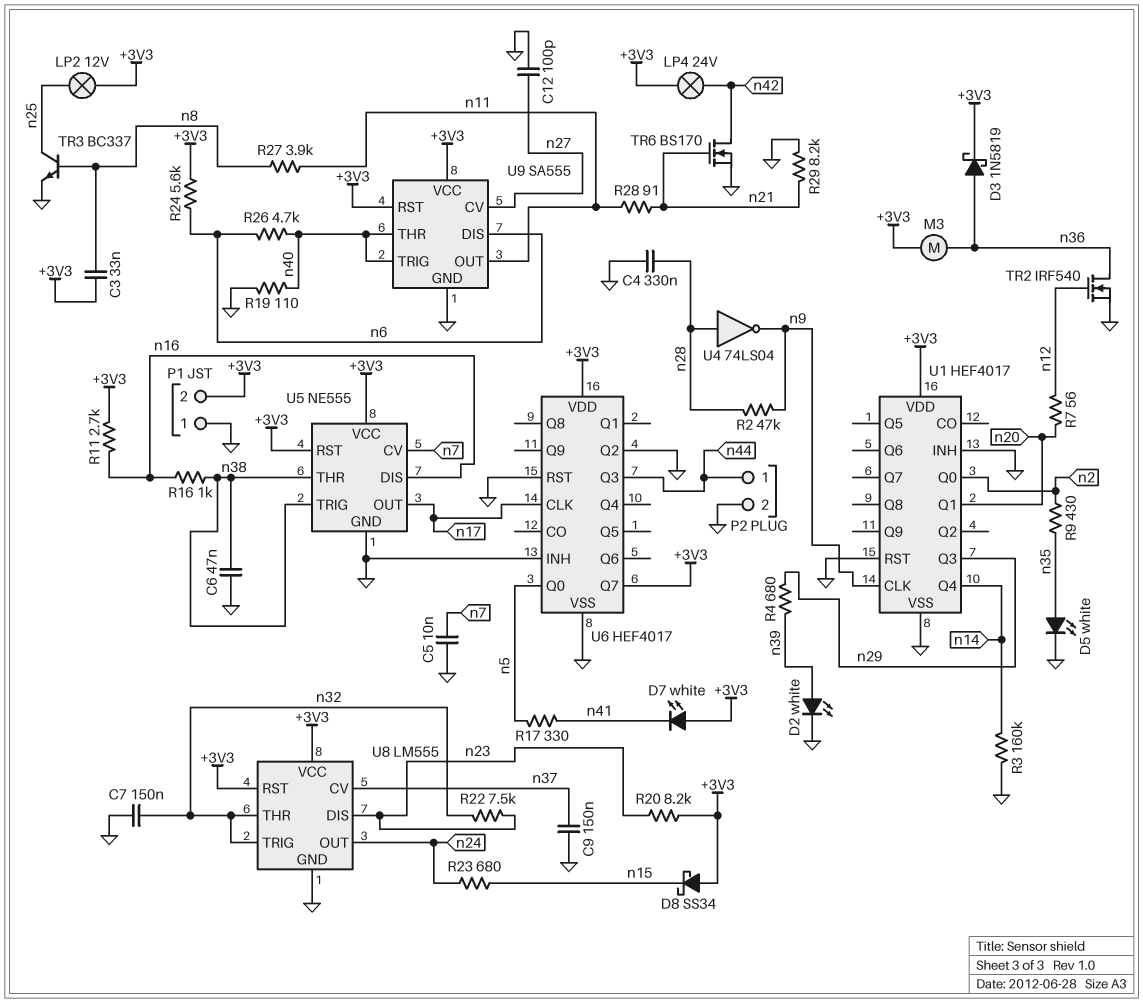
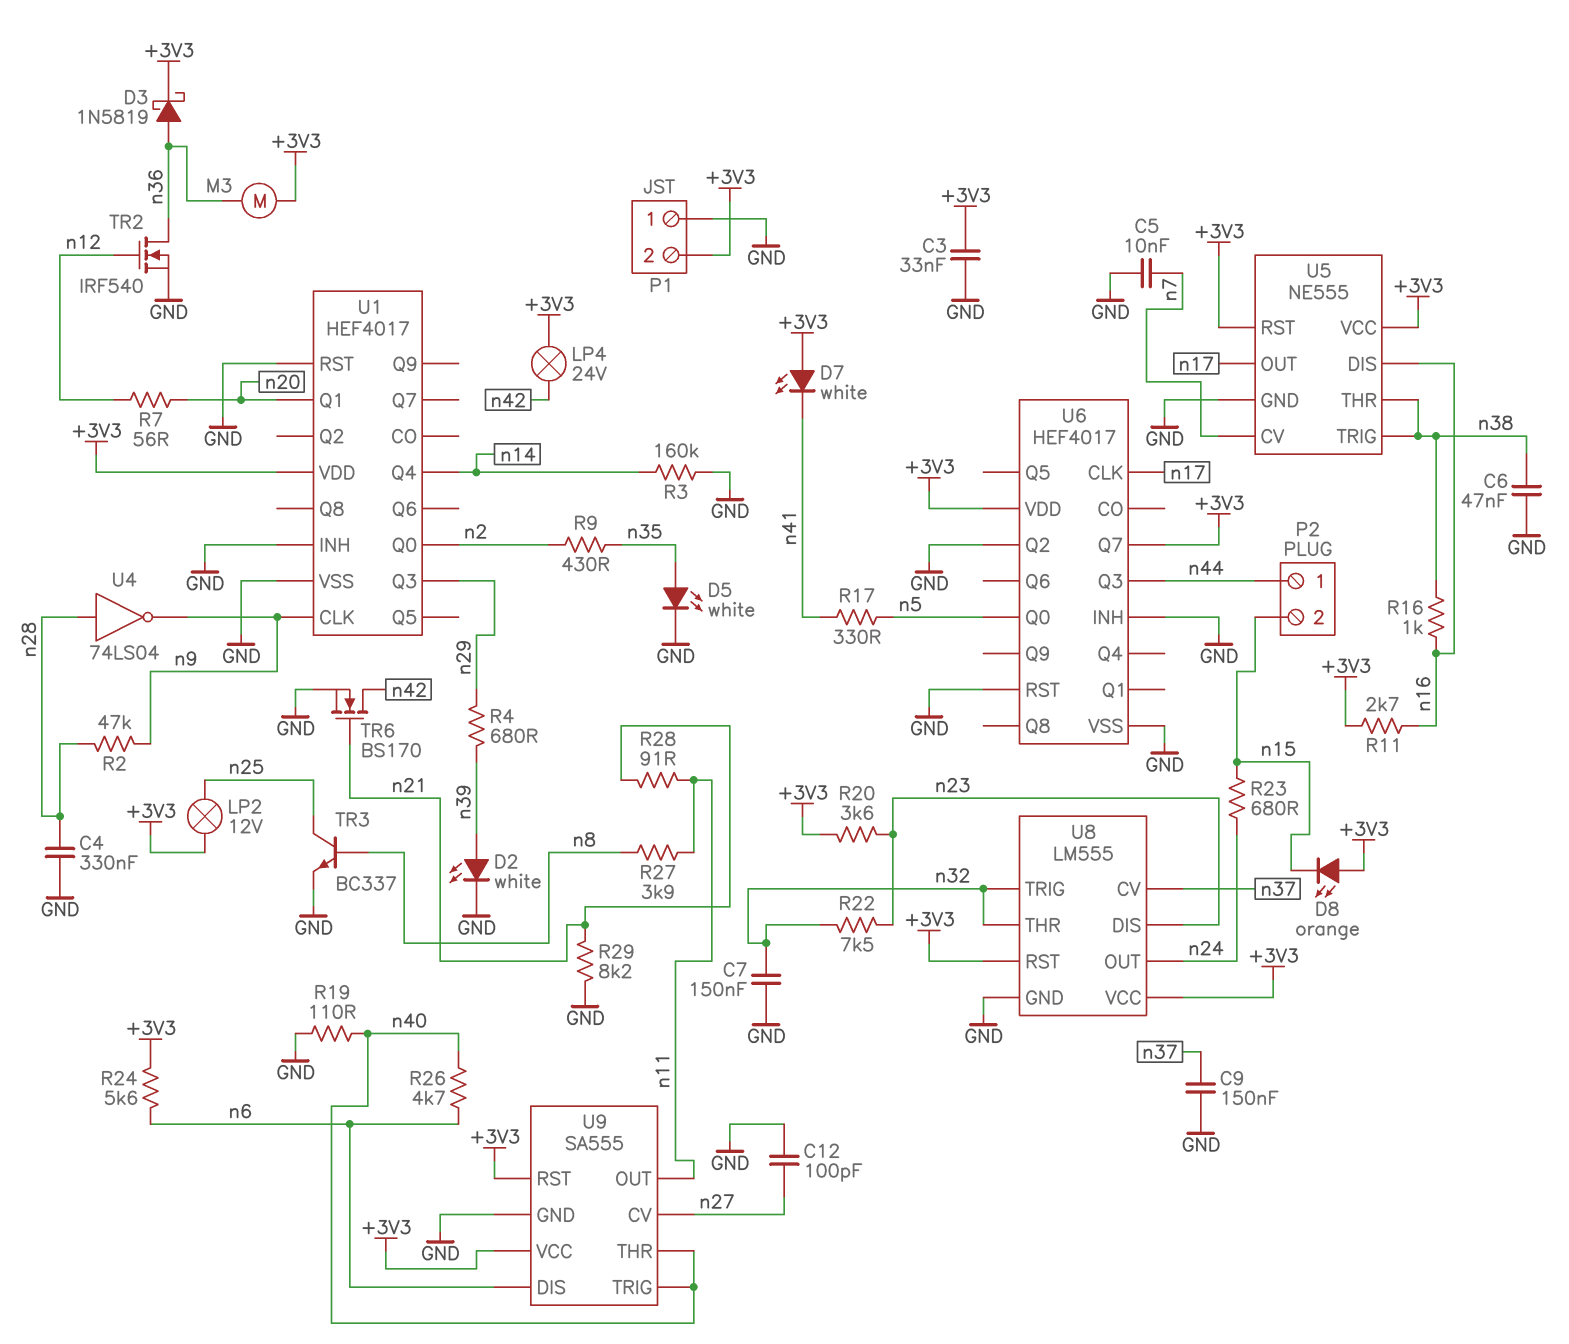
C3: 33nF (+3V3, n8) -> 33nF (+3V3, GND)
D8: schottky SS34 (A +3V3, K n15) -> LED orange (A +3V3, K n15)
P2 pin 2: GND -> n15
R20: 8.2k (+3V3, n23) -> 3.6k (+3V3, n23)

